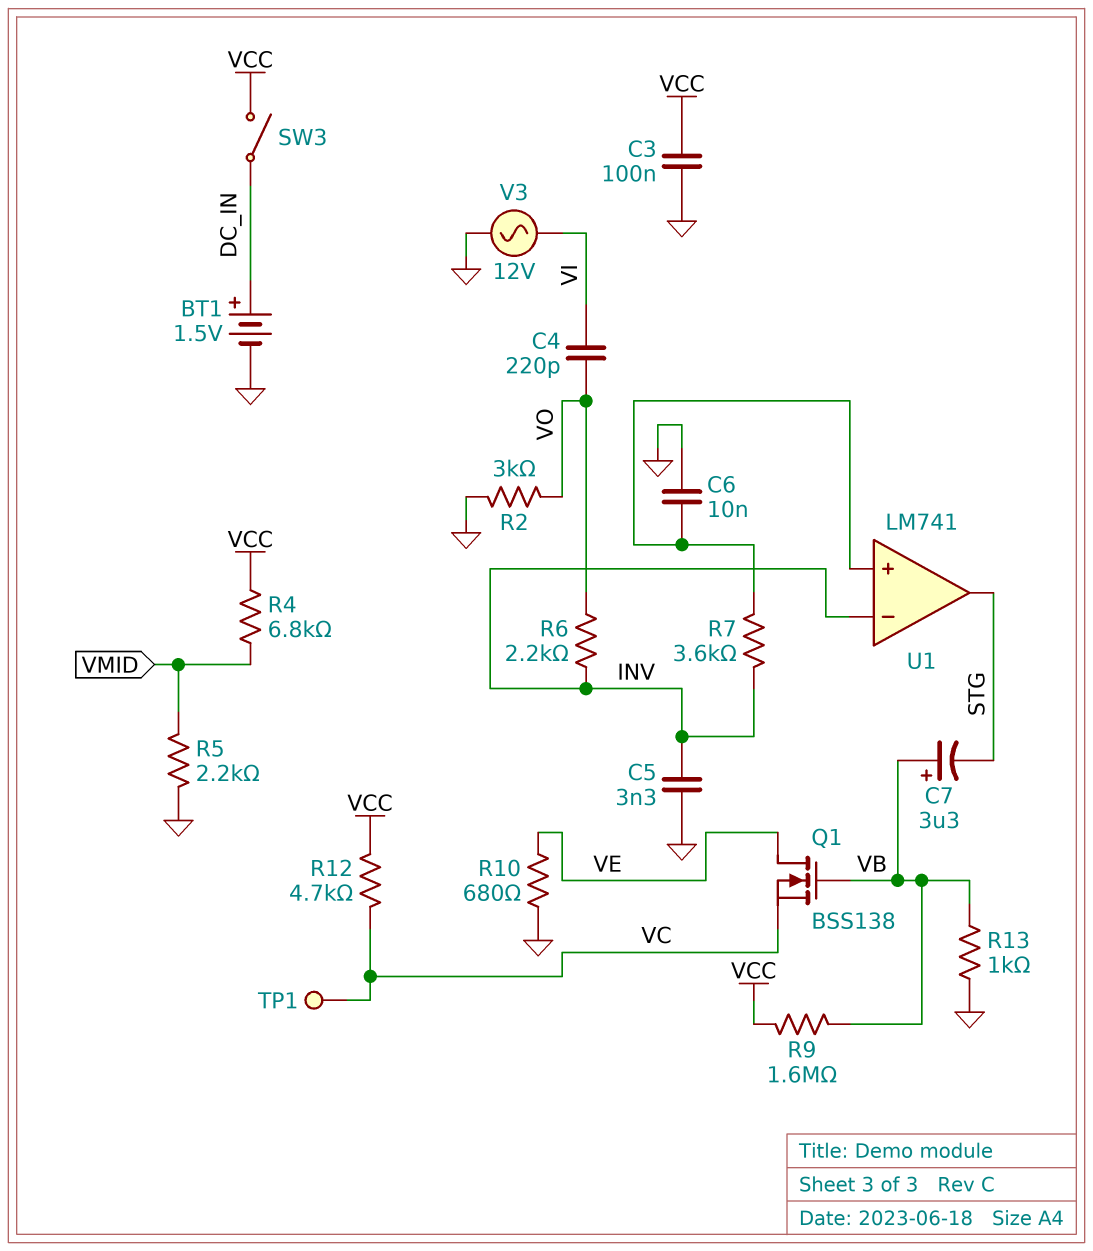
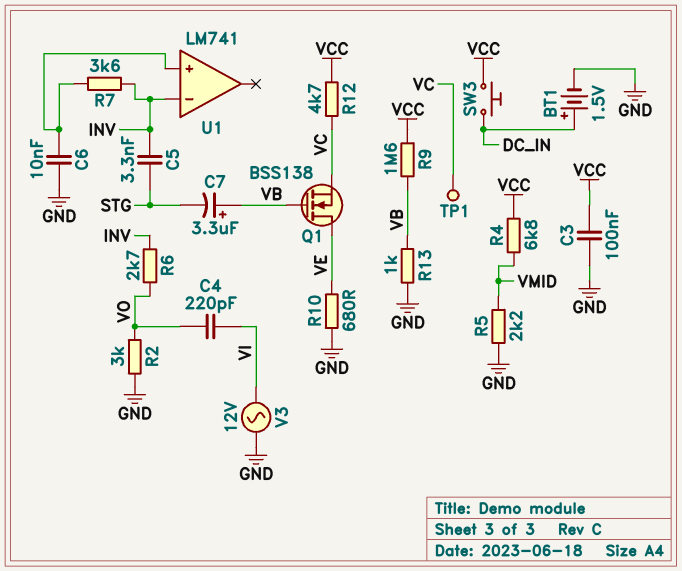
C5: 3.3nF (GND, INV) -> 3.3nF (INV, STG)
R6: 2.2k (INV, VO) -> 2.7k (INV, VO)
SW3: switch (DC_IN, VCC) -> button (DC_IN, VCC)
U1 pin out: STG -> none

